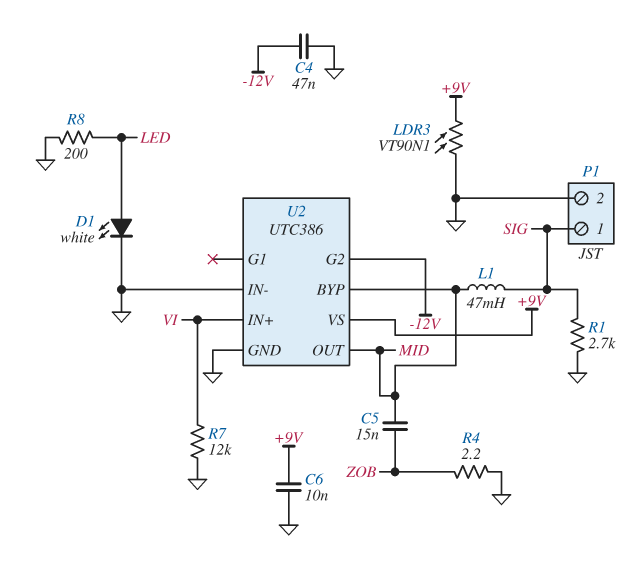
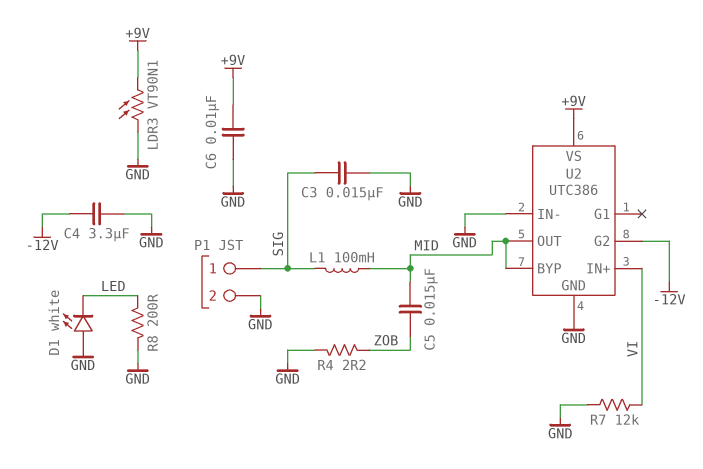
C3: none -> 15nF (GND, SIG)
C4: 47nF (-12V, GND) -> 3.3uF (-12V, GND)
D1: LED white (A LED, K GND) -> LED white (A GND, K LED)
L1: 47mH (MID, SIG) -> 100mH (MID, SIG)
R1: 2.7k (GND, SIG) -> none

